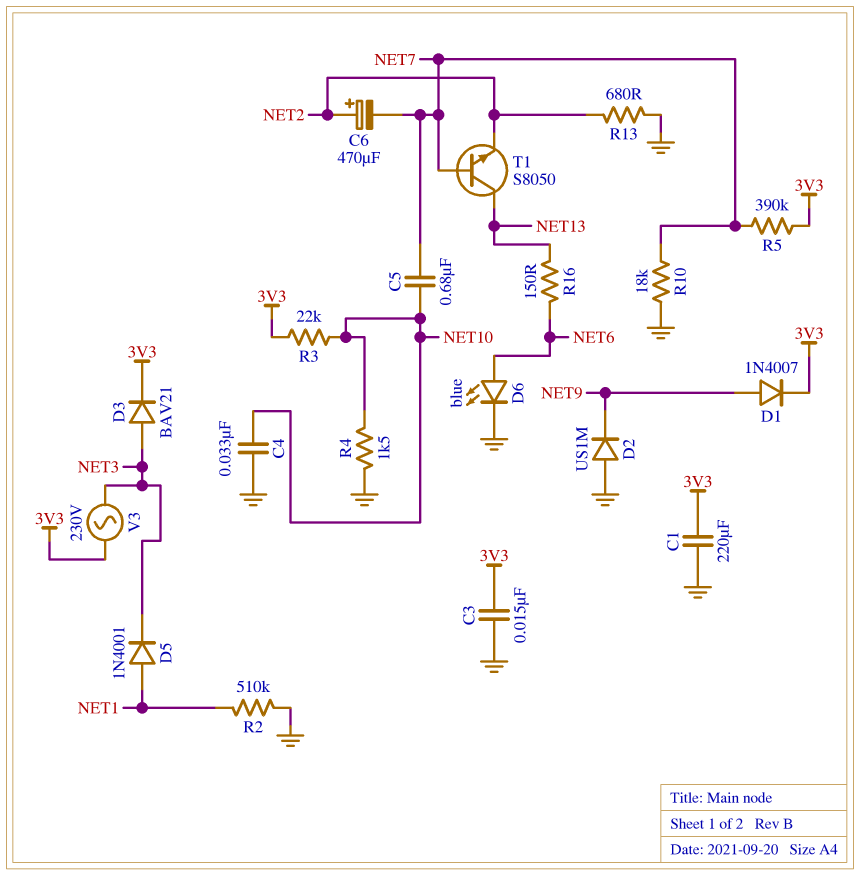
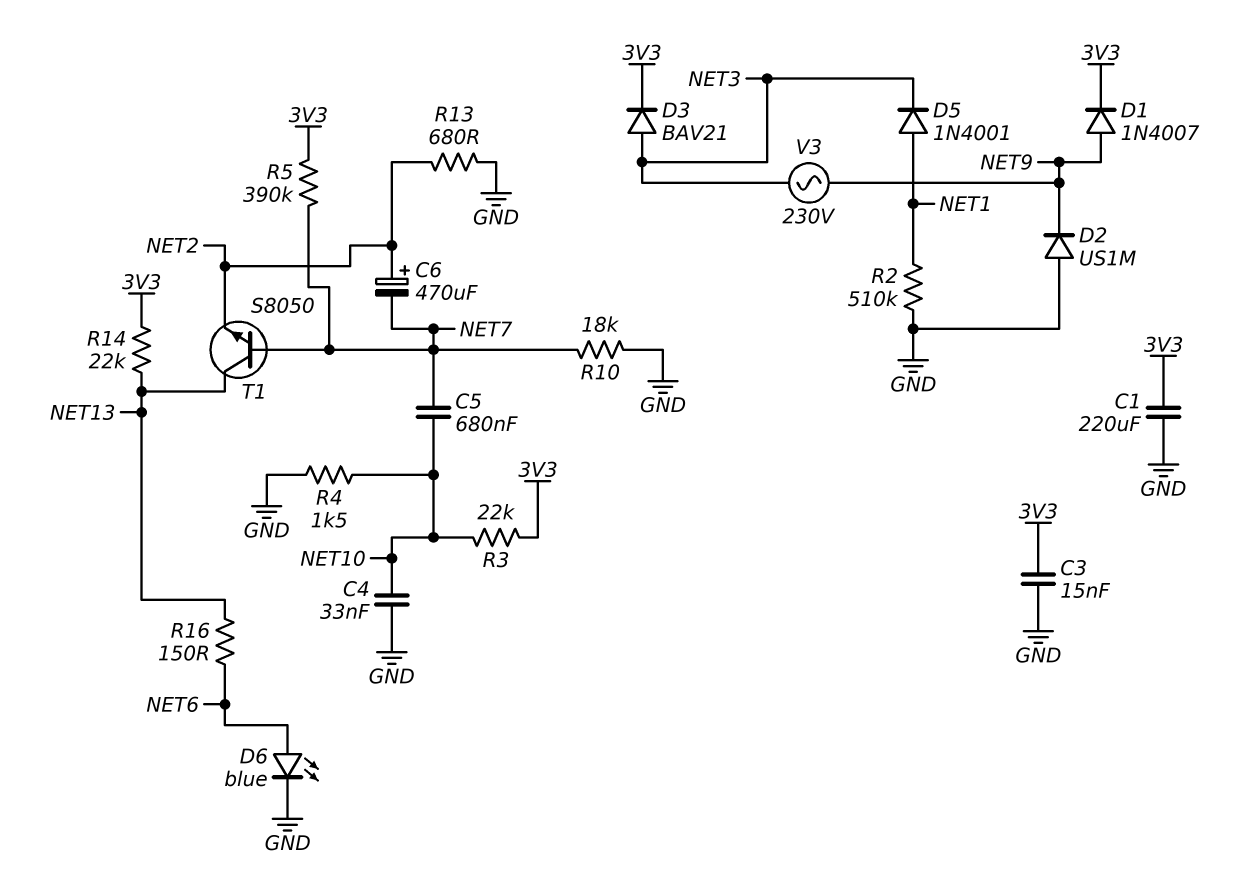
R14: none -> 22k (3V3, NET13)
V3: AC 230V (3V3, NET3) -> AC 230V (NET3, NET9)

